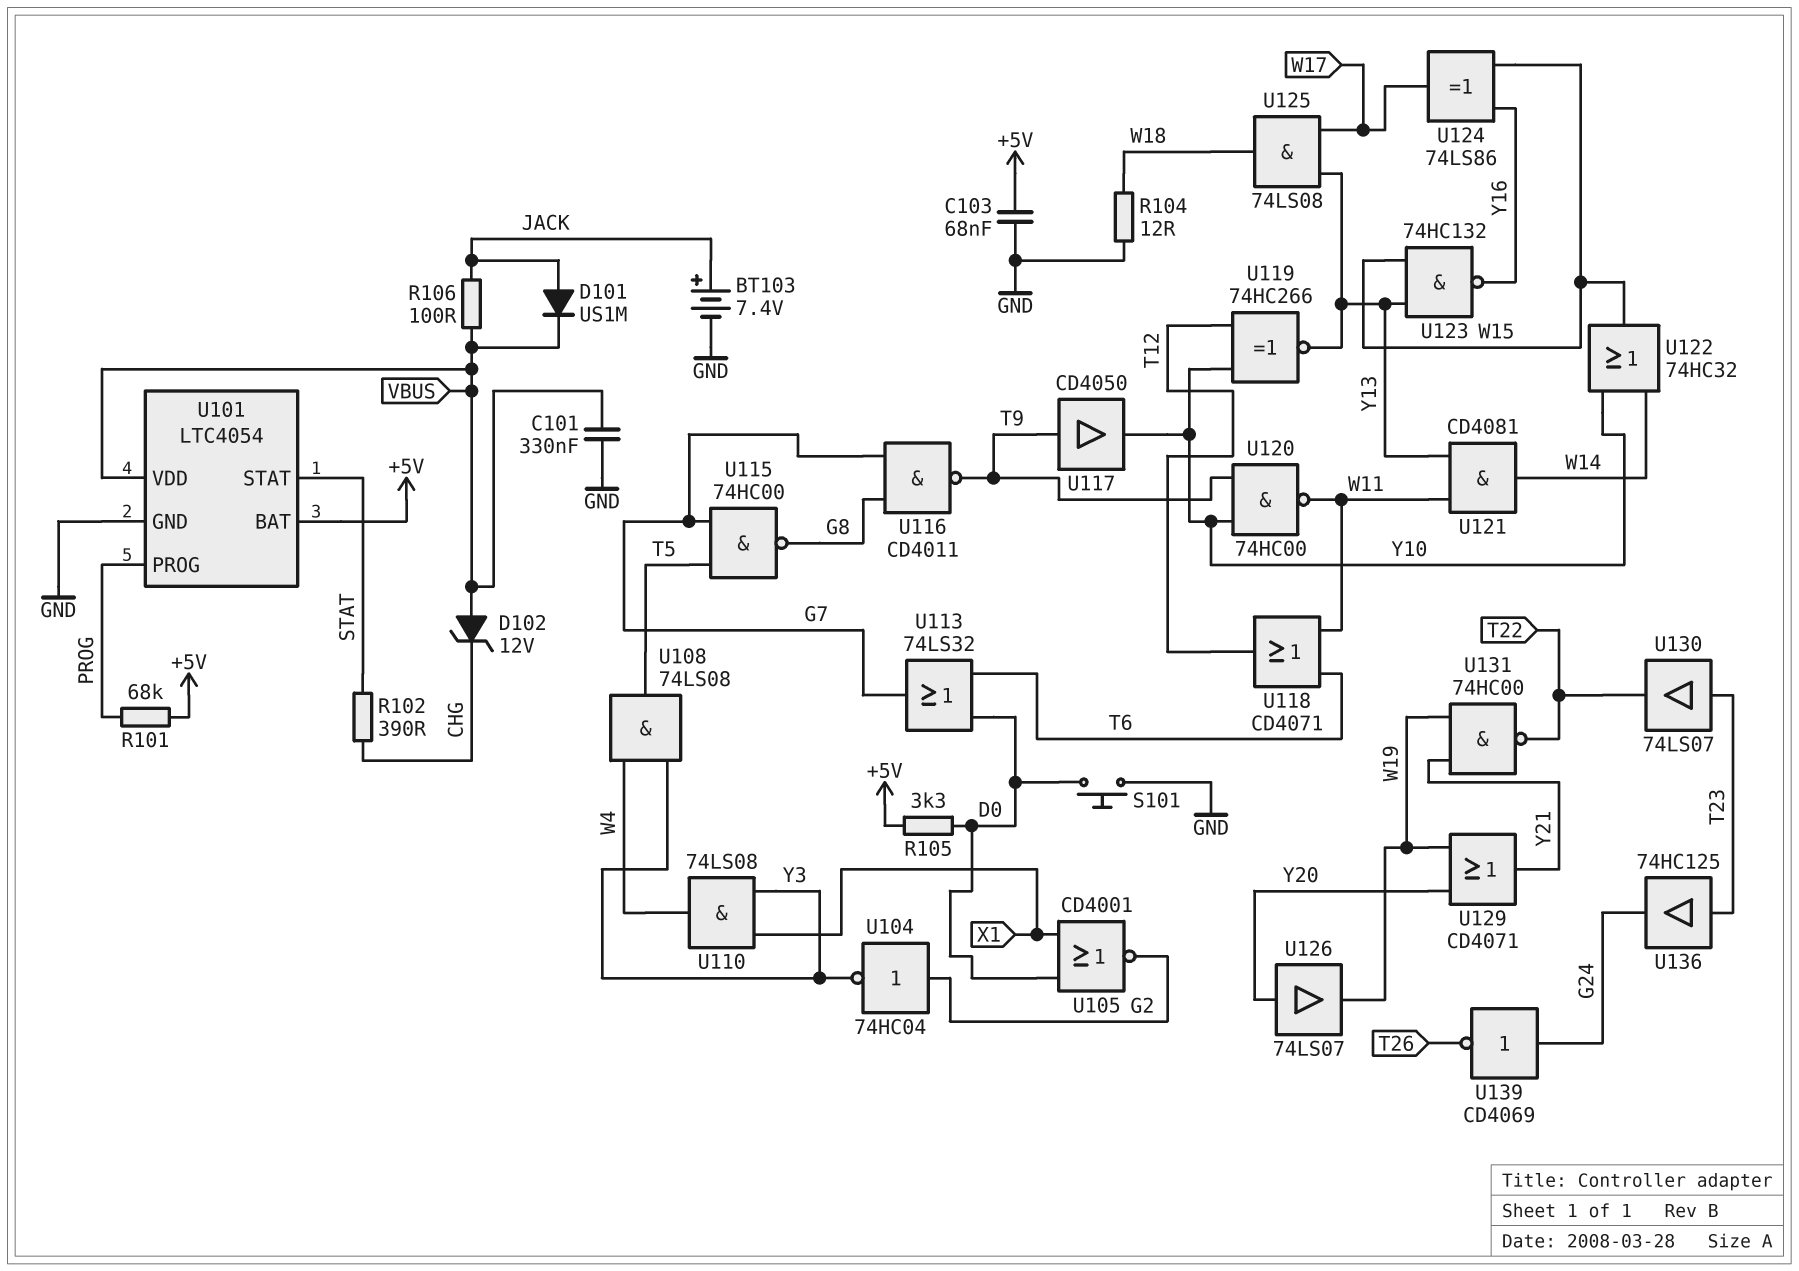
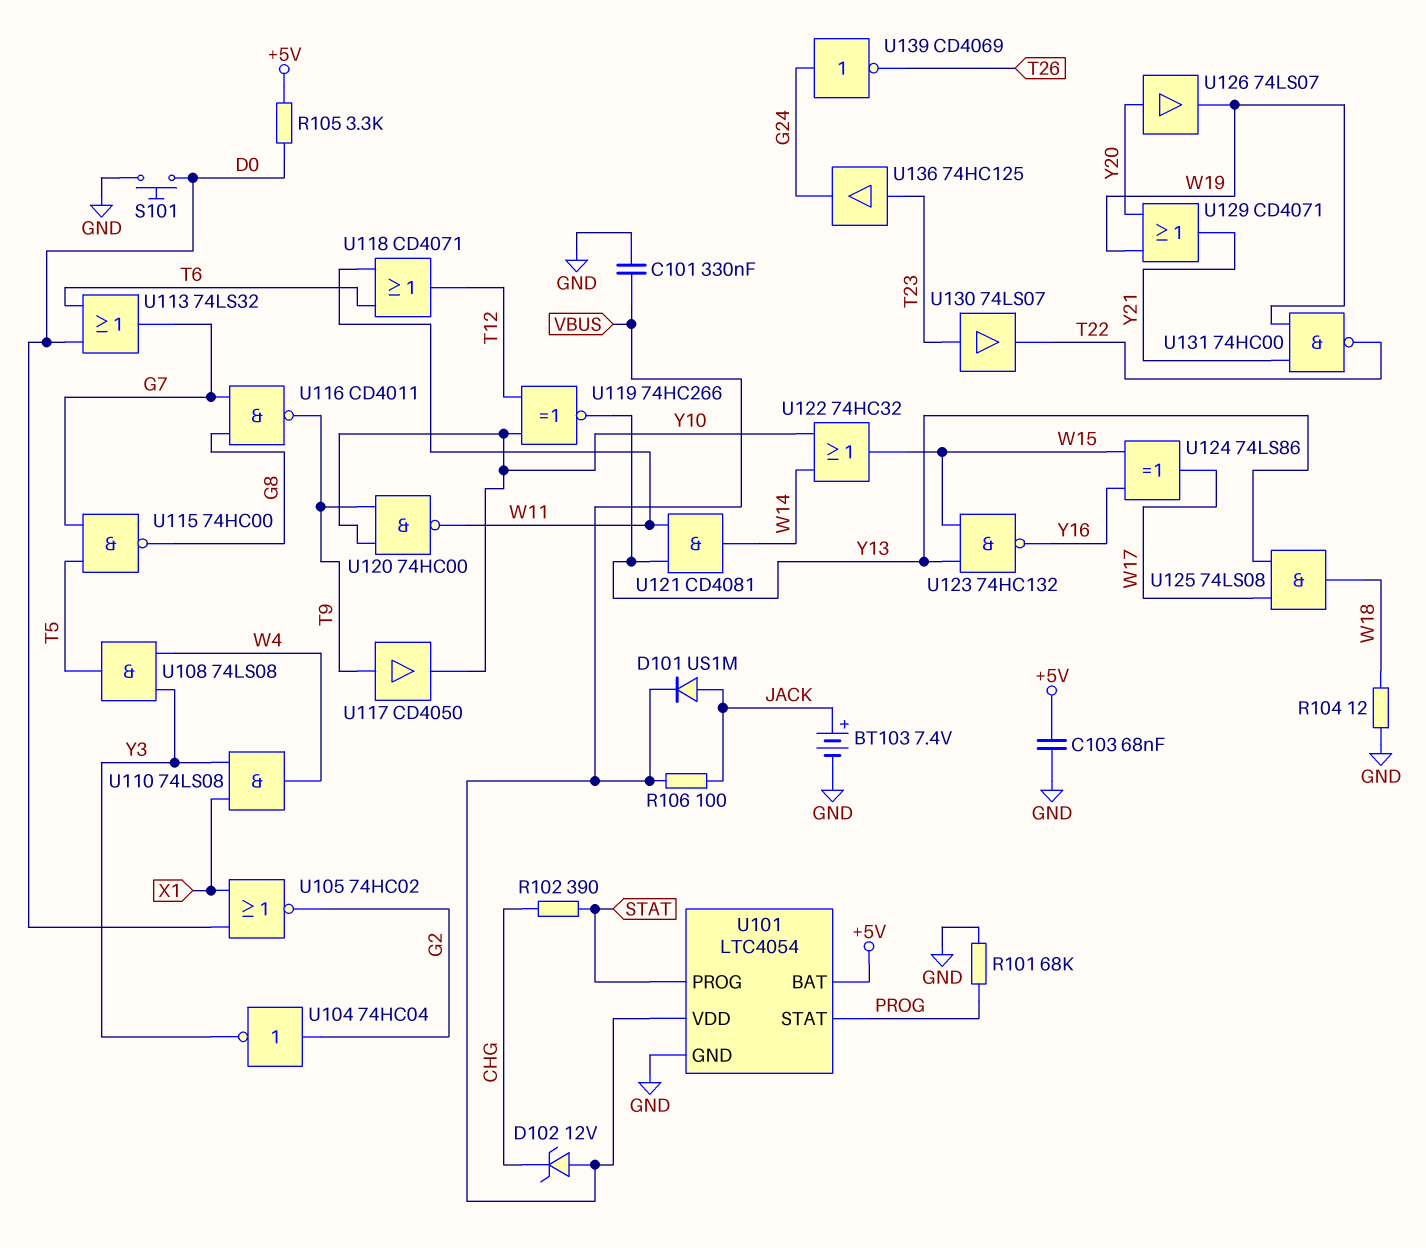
R101: 68k (+5V, PROG) -> 68k (GND, PROG)
U101 pin PROG: PROG -> STAT
U101 pin STAT: STAT -> PROG
U105: NOR CD4001 (in D0, in X1, out G2) -> NOR 74HC02 (in D0, in X1, out G2)

